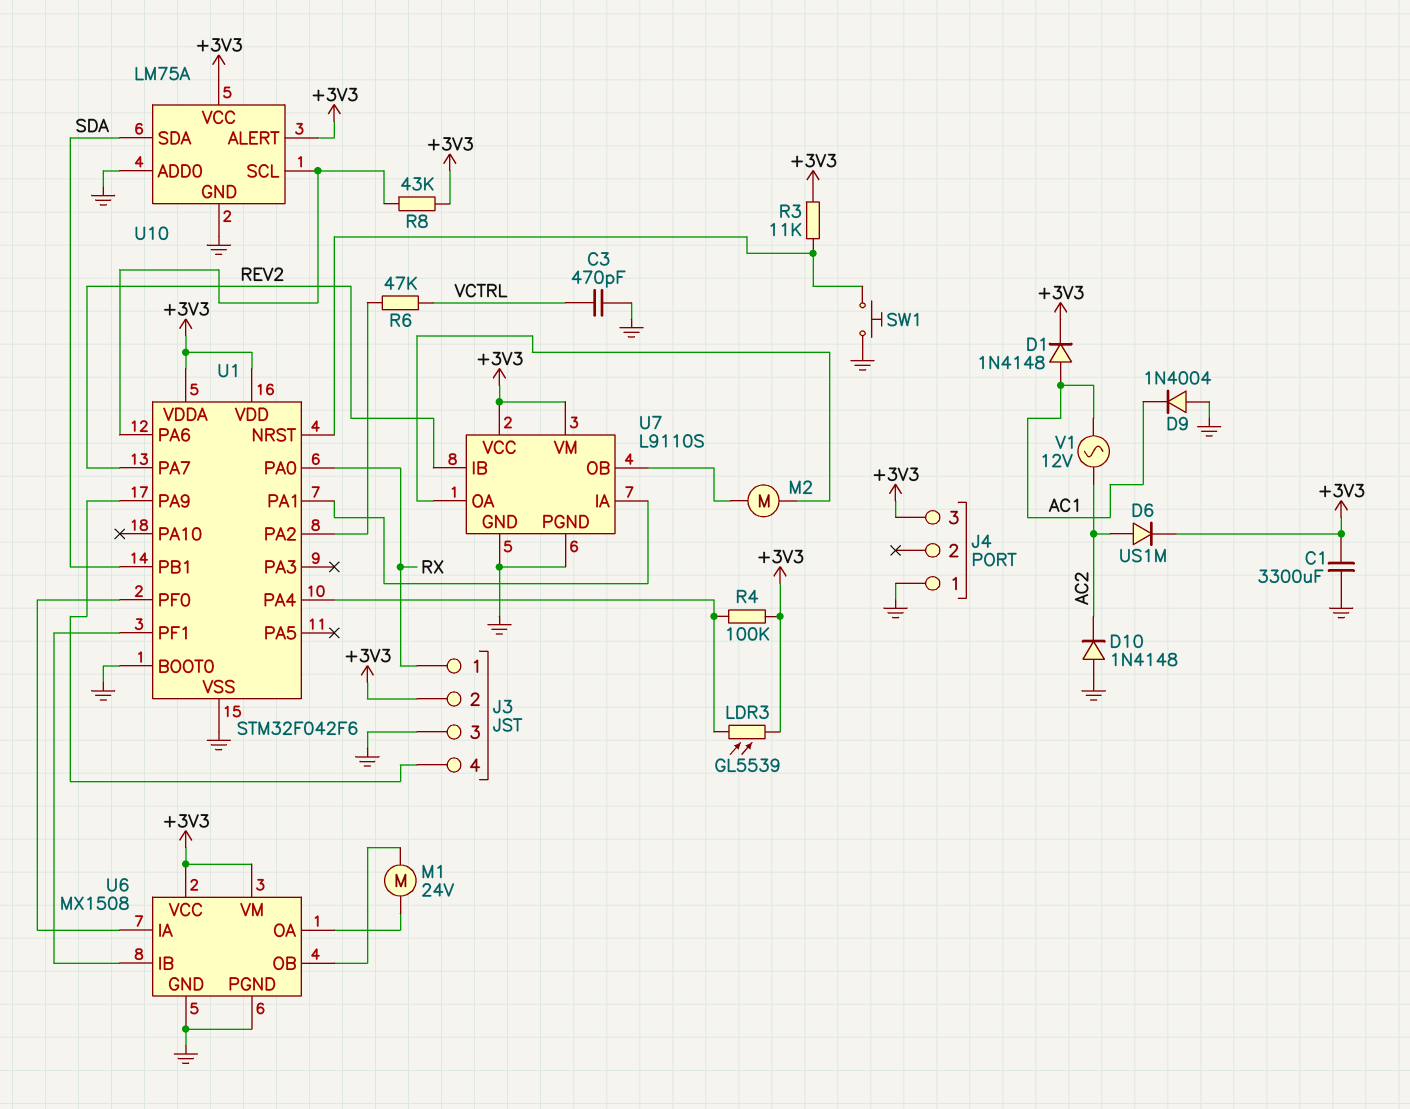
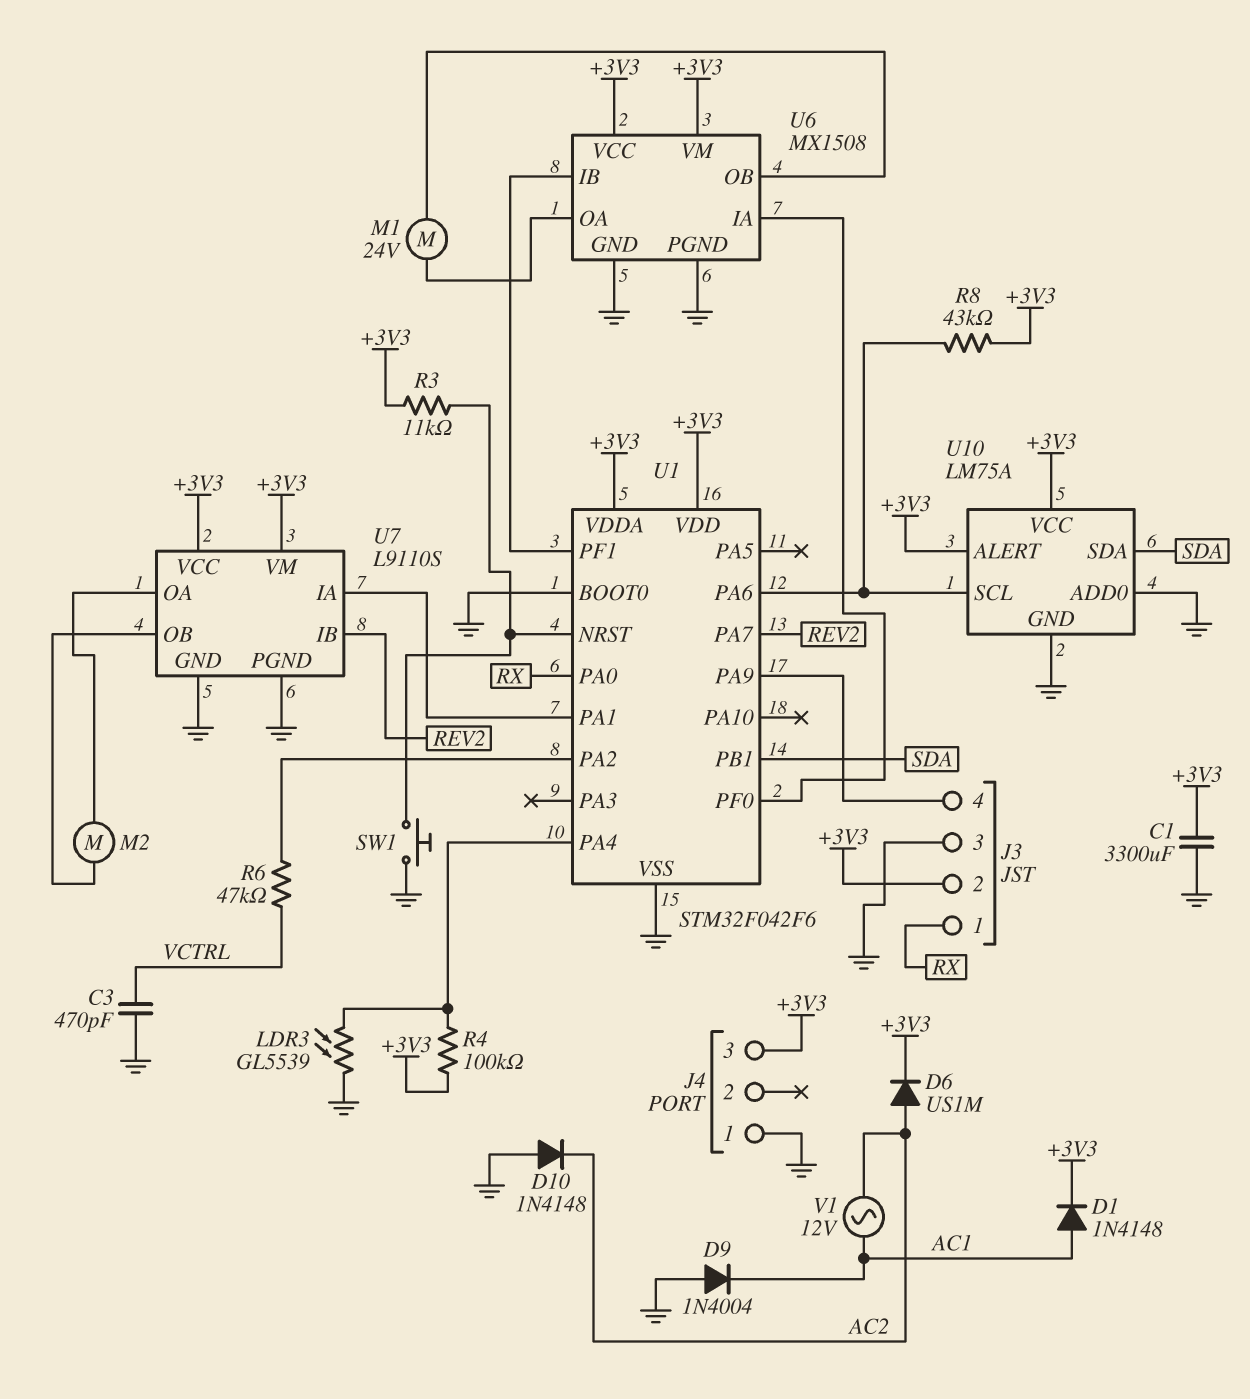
LDR3: GL5539 (+3V3, U1/PA4) -> GL5539 (GND, U1/PA4)

